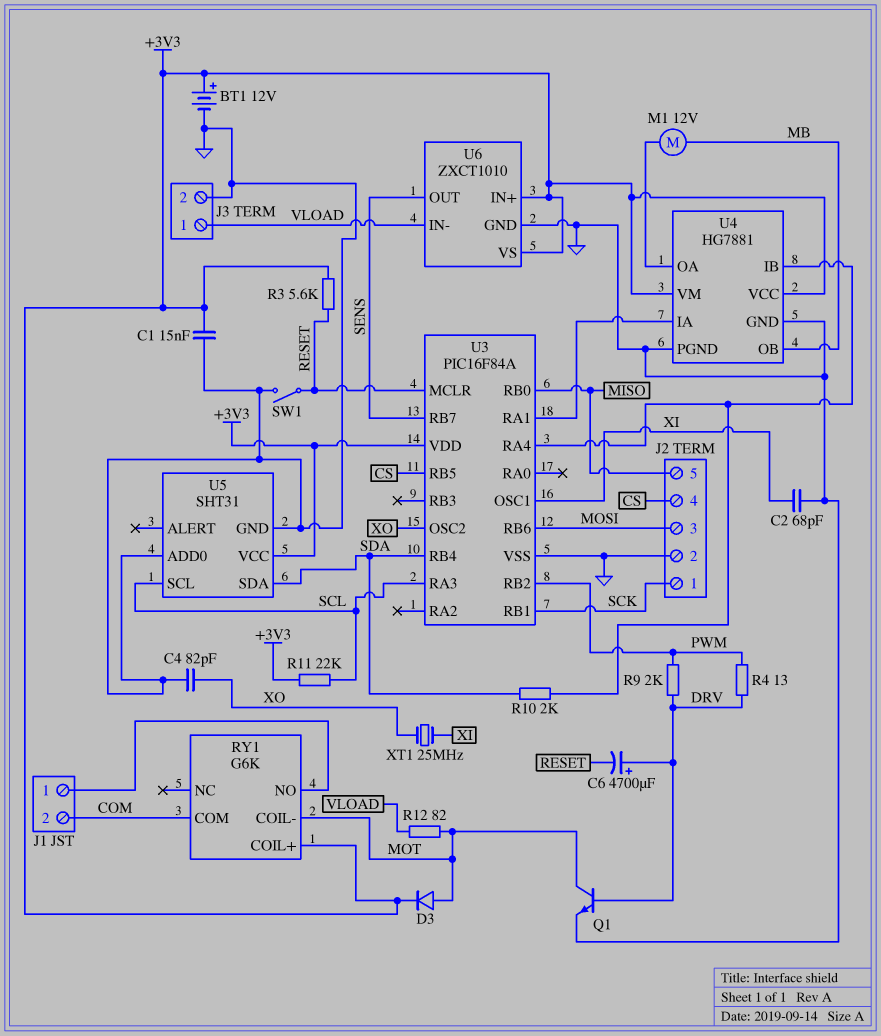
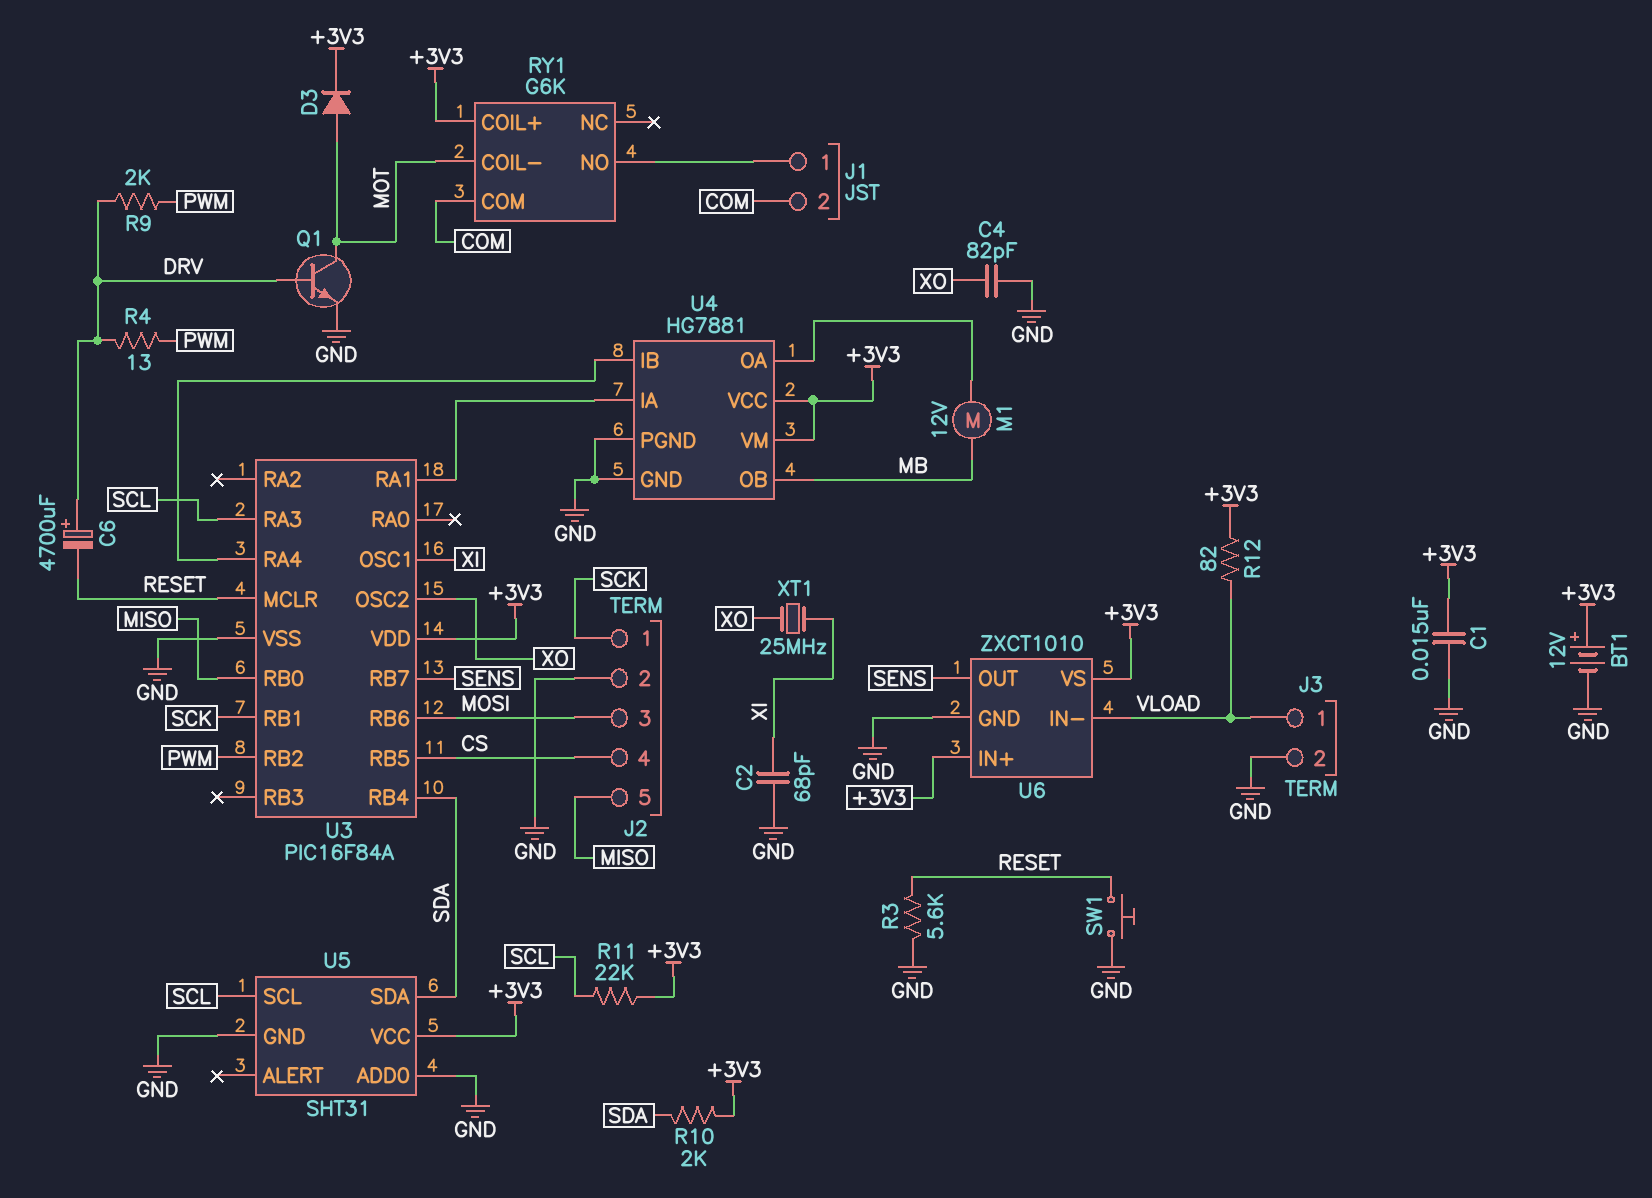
R3: 5.6k (+3V3, RESET) -> 5.6k (GND, RESET)
R10: 2k (SDA, U3/RA4) -> 2k (+3V3, SDA)
R12: 82 (MOT, VLOAD) -> 82 (+3V3, VLOAD)
SW1: switch (GND, RESET) -> button (GND, RESET)

